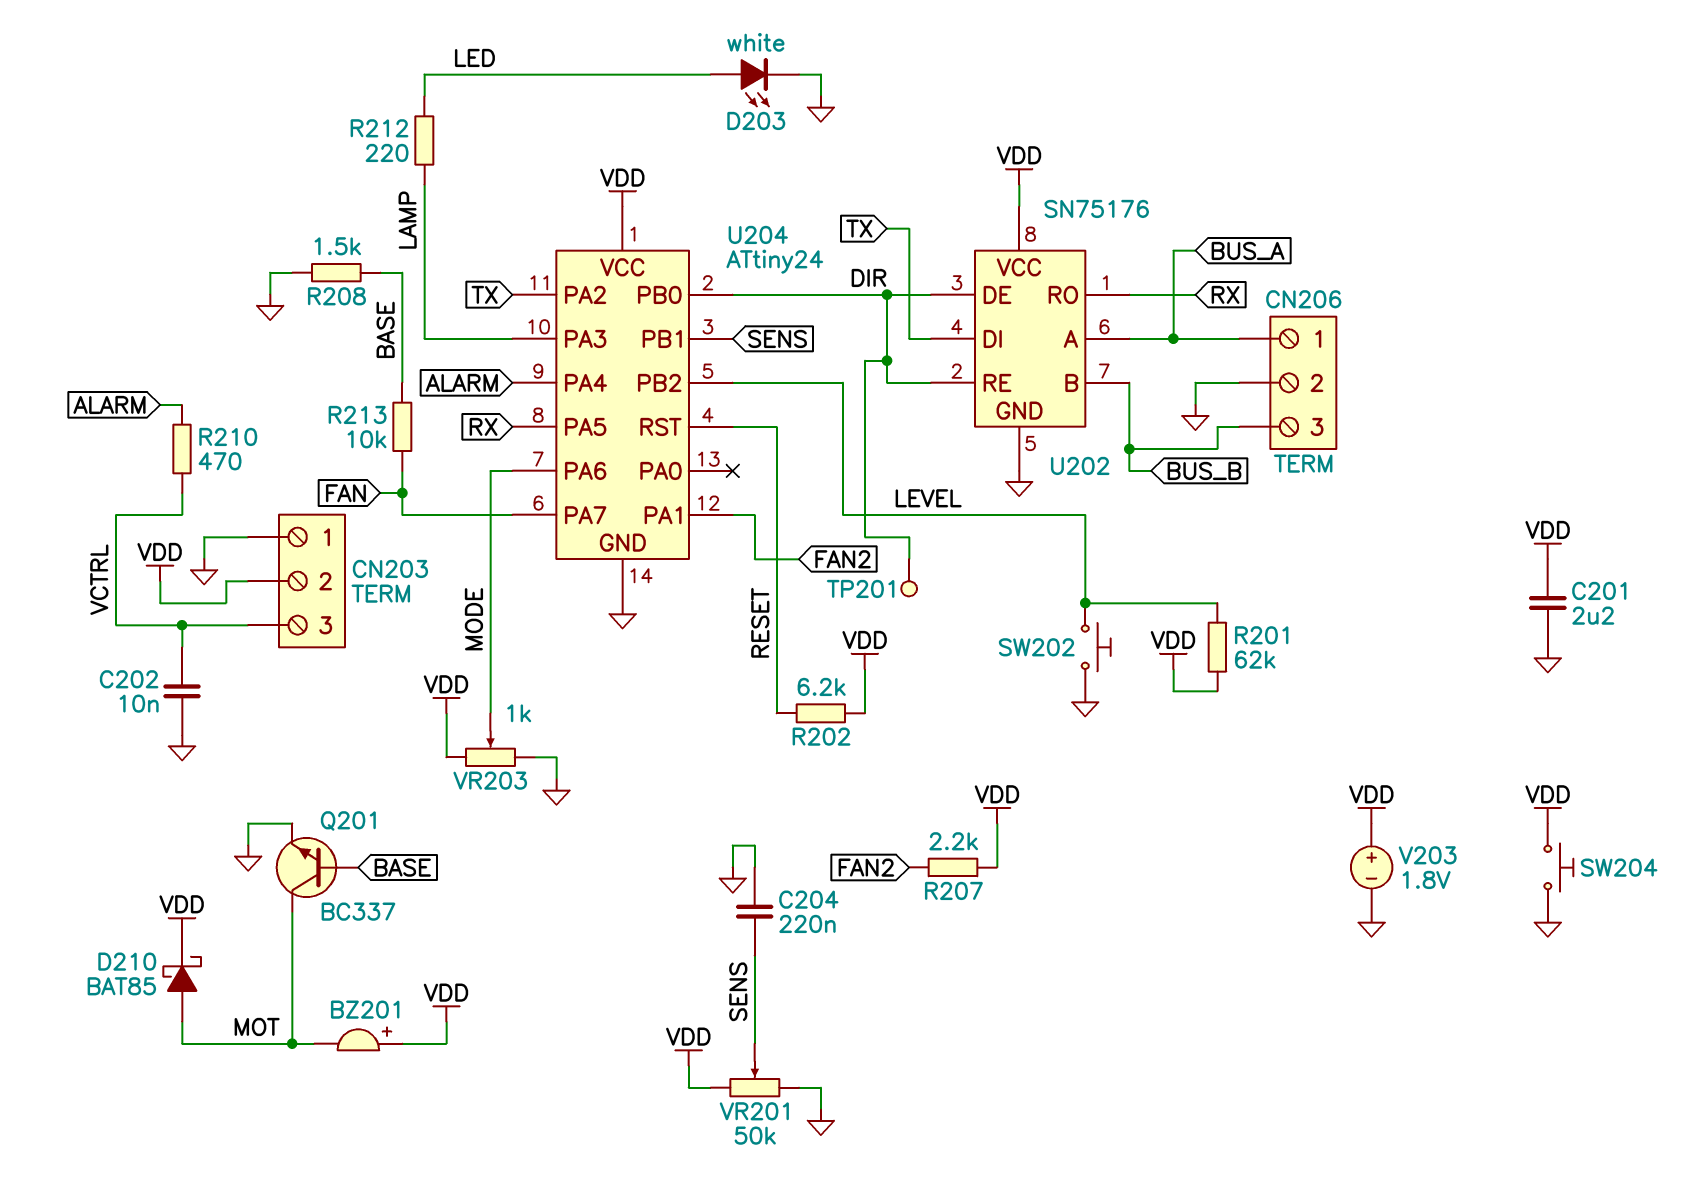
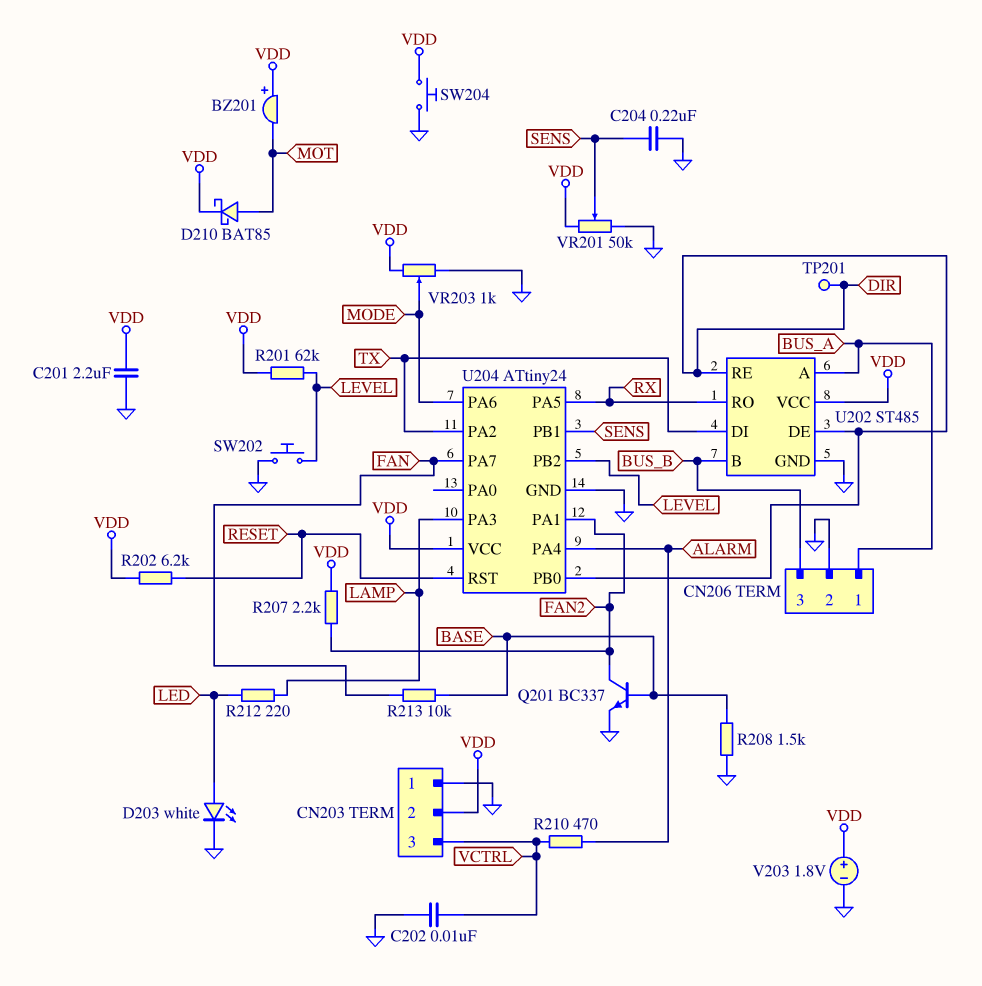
Q201: NPN BC337 (B BASE, C MOT, E GND) -> NPN BC337 (B BASE, C FAN2, E GND)
U202: SN75176 -> ST485

